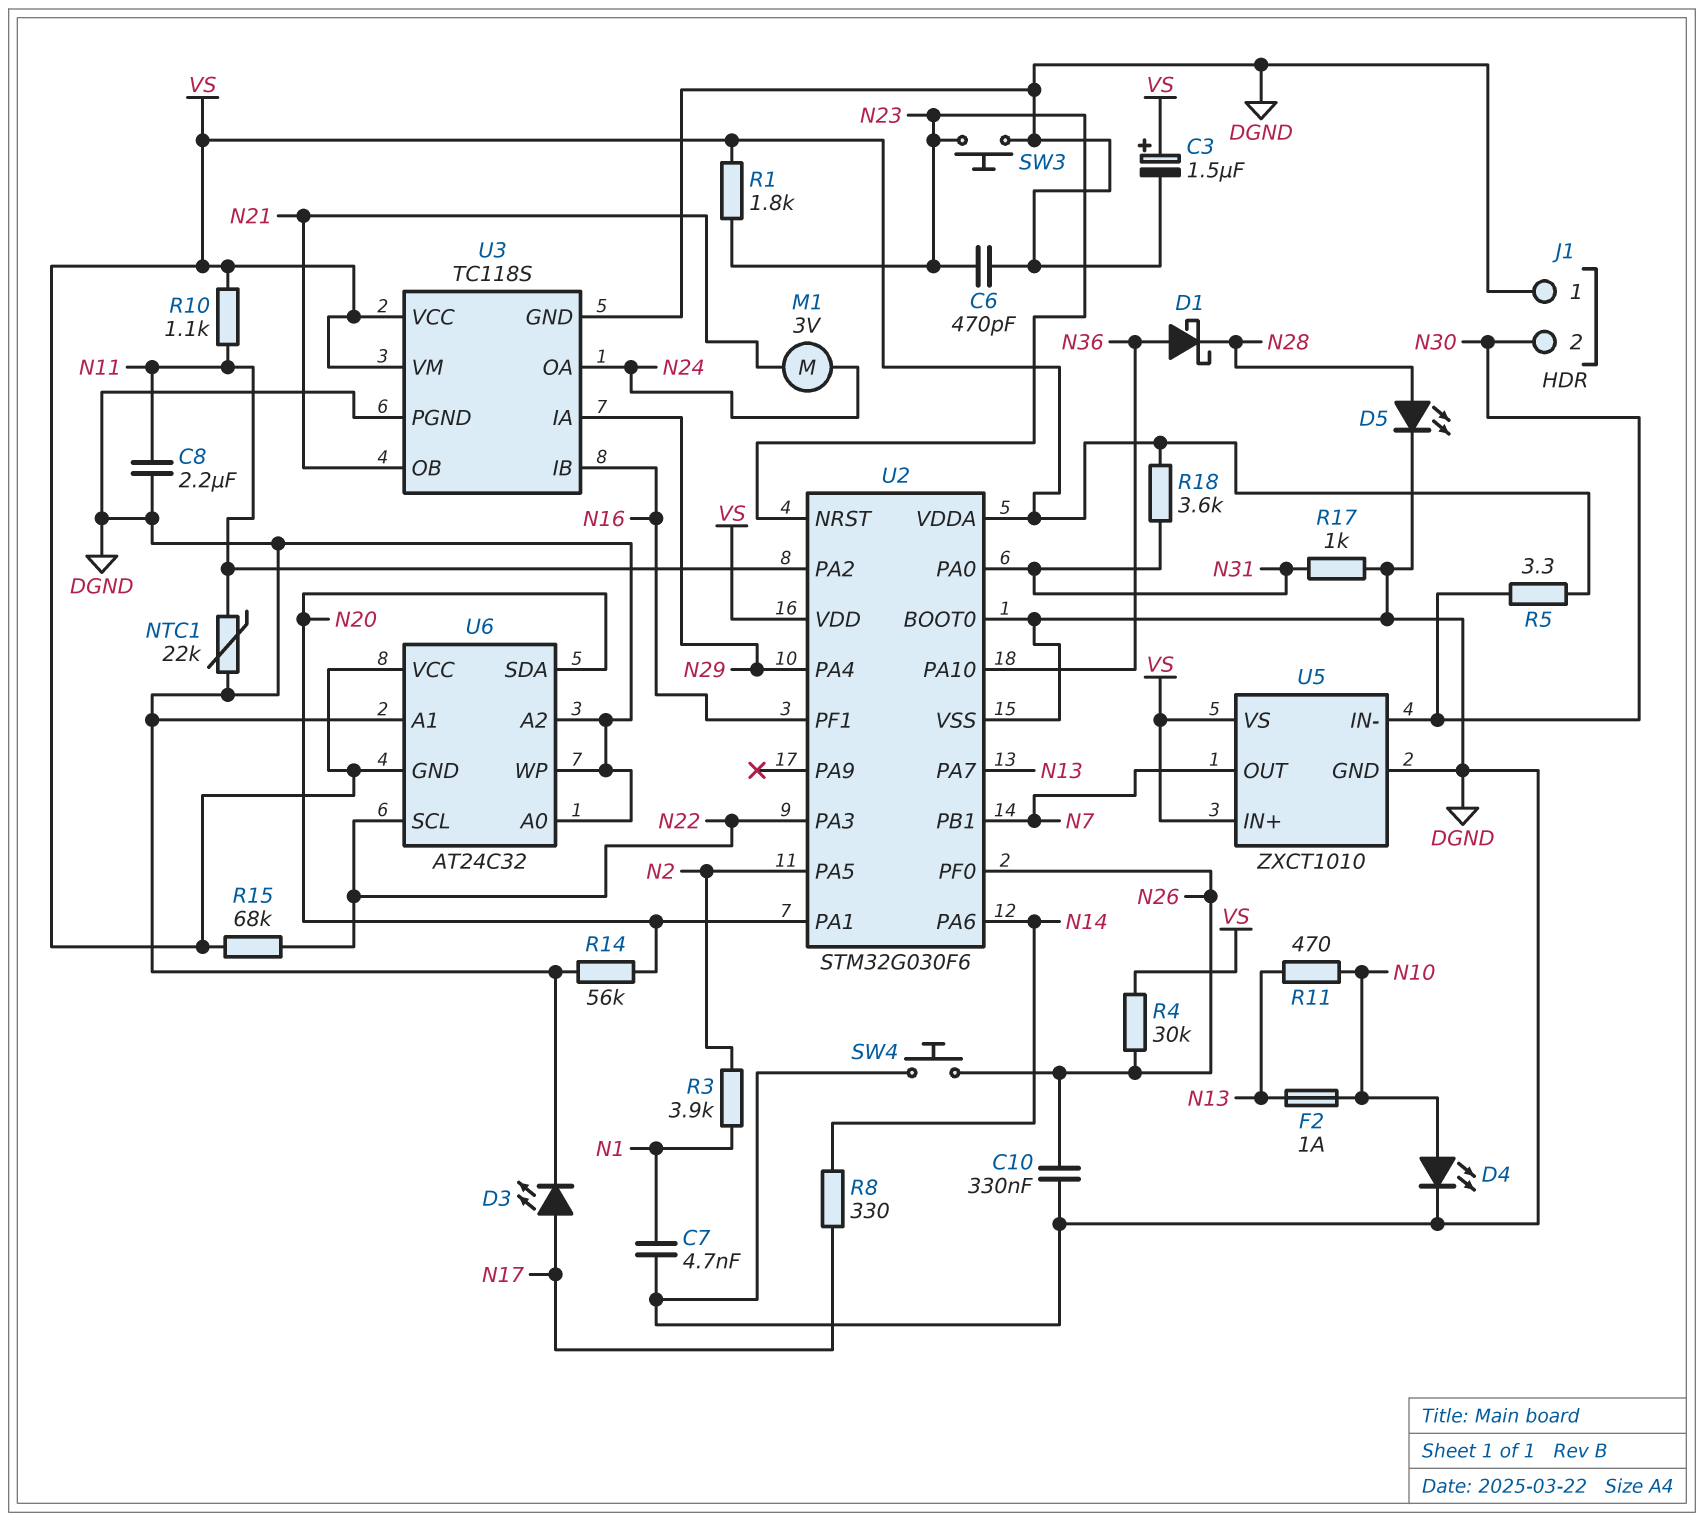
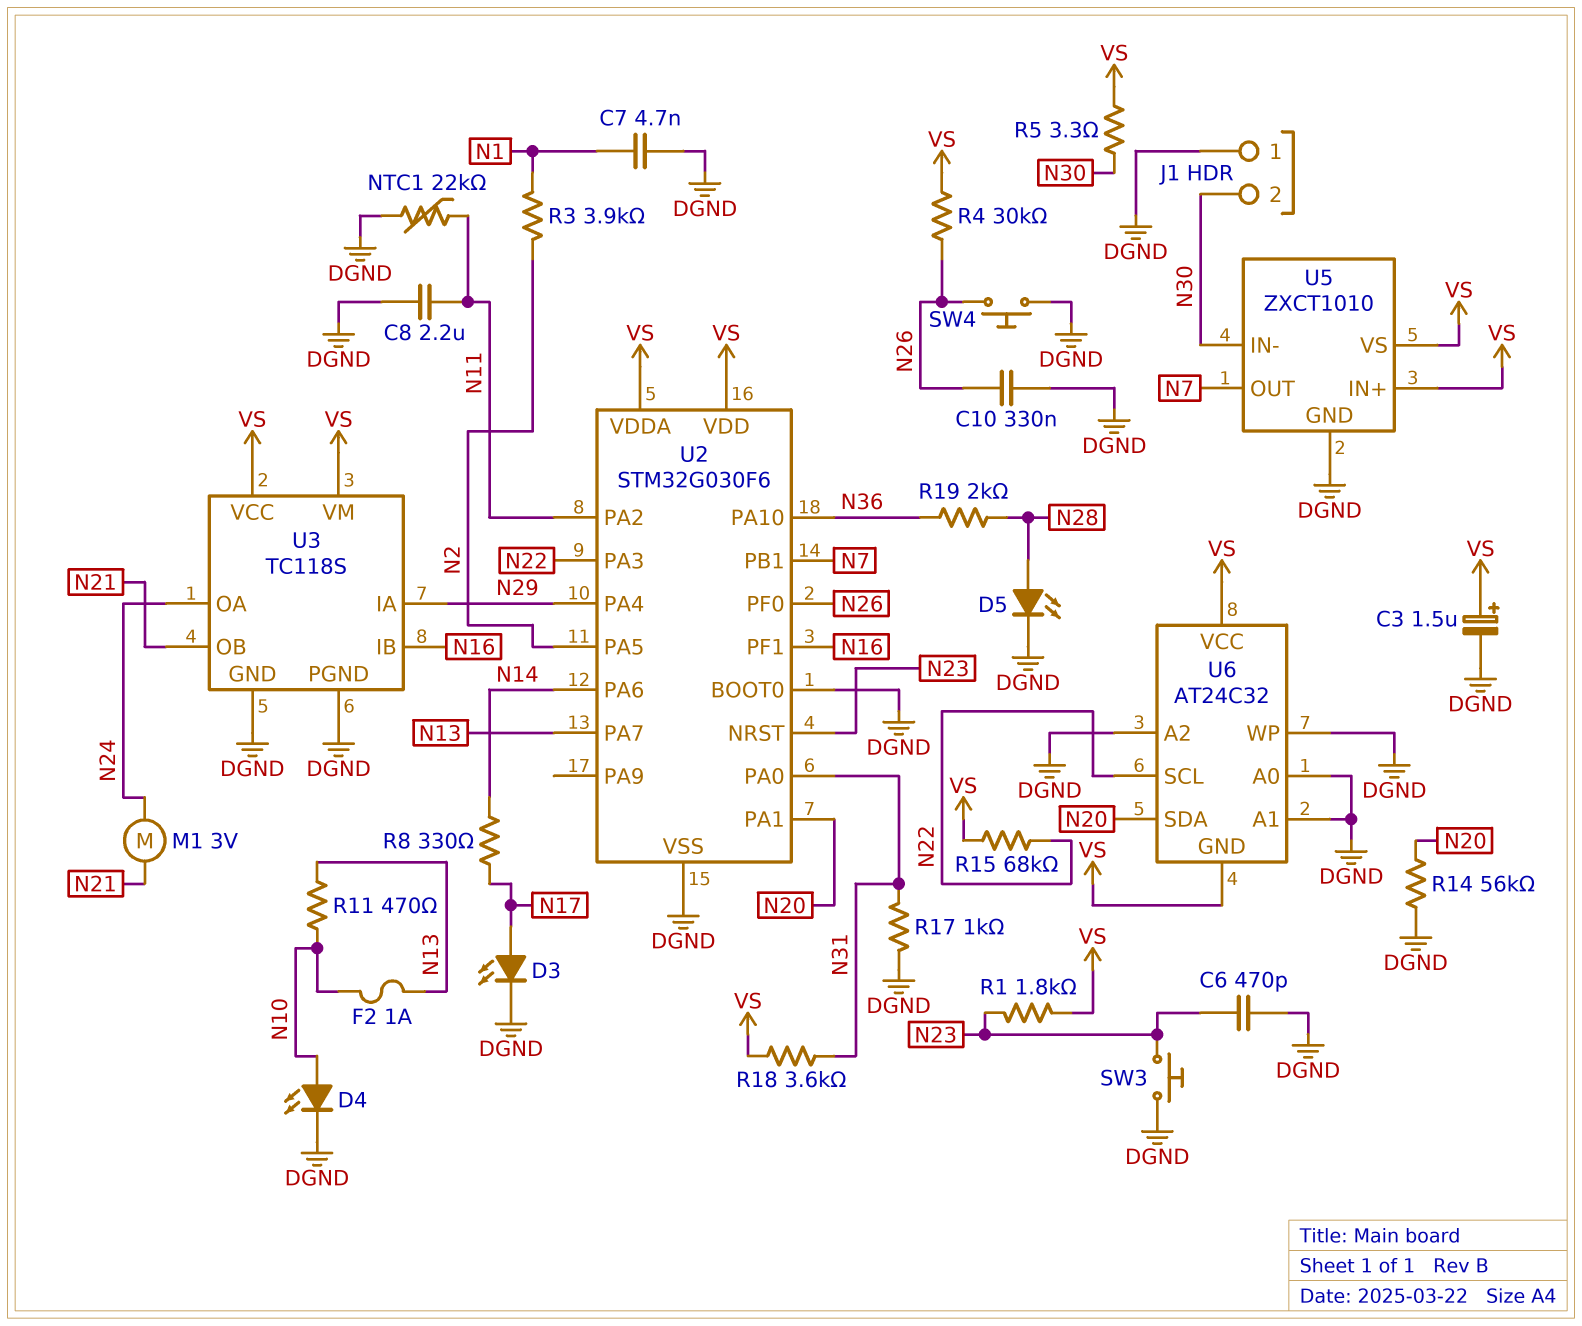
D1: schottky (A N36, K N28) -> none
R10: 1.1k (N11, VS) -> none
R19: none -> 2k (N28, N36)

